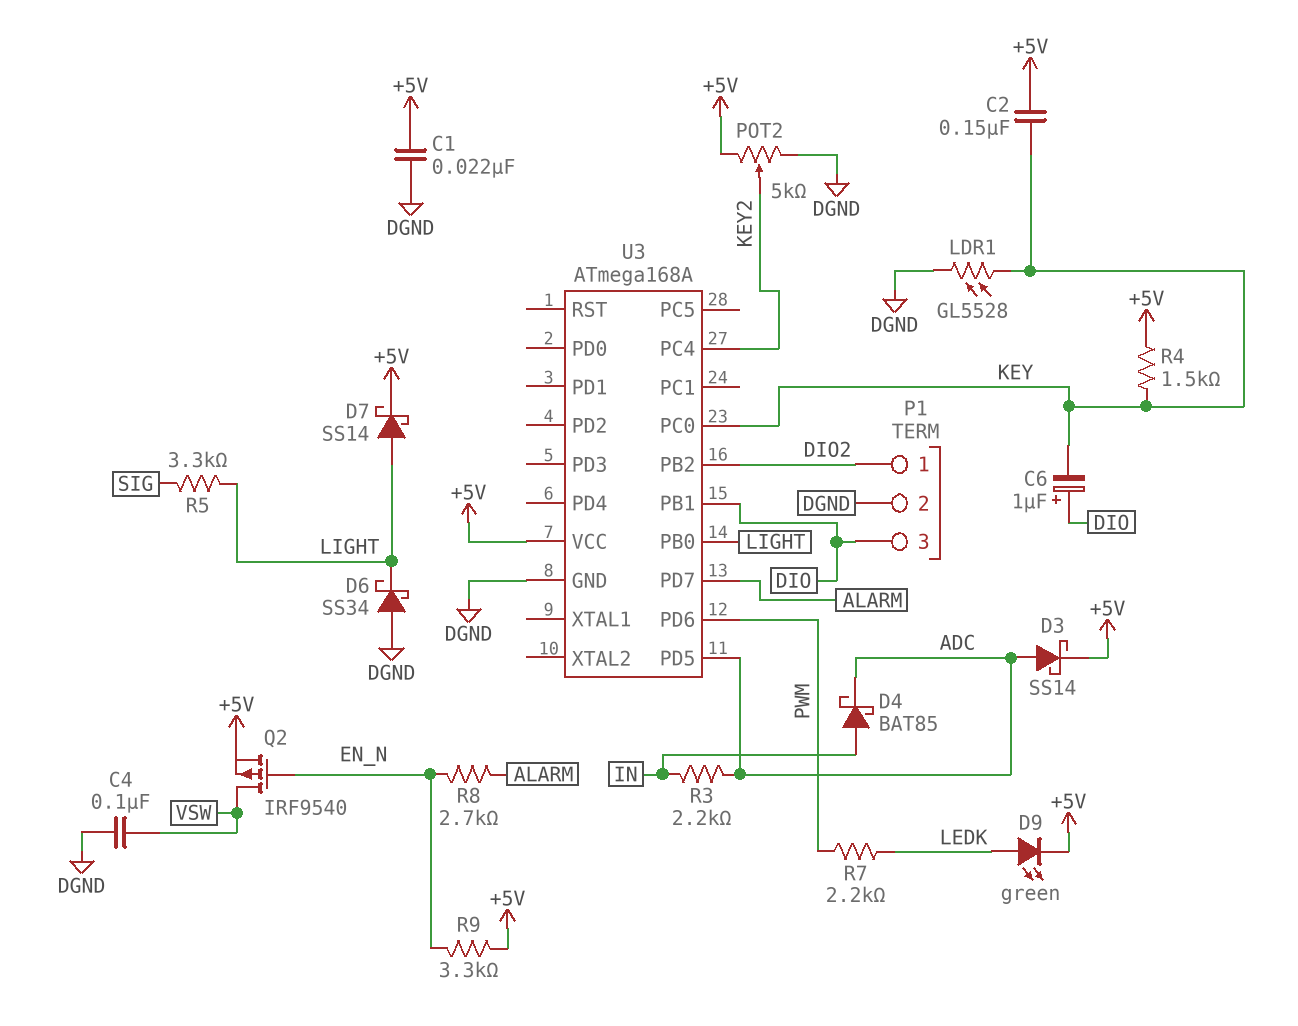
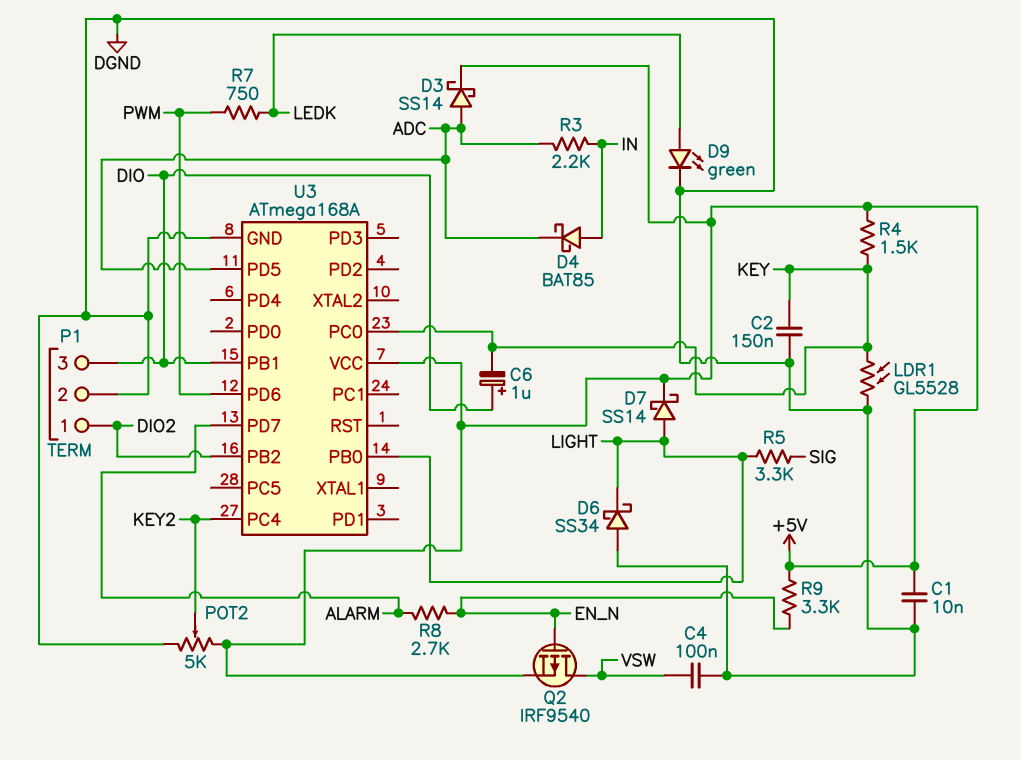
C1: 22nF (+5V, DGND) -> 10nF (+5V, DGND)
C2: 150nF (+5V, KEY) -> 150nF (DGND, KEY)
D9: LED green (A LEDK, K +5V) -> LED green (A LEDK, K DGND)
R7: 2.2k (LEDK, PWM) -> 750 (LEDK, PWM)

